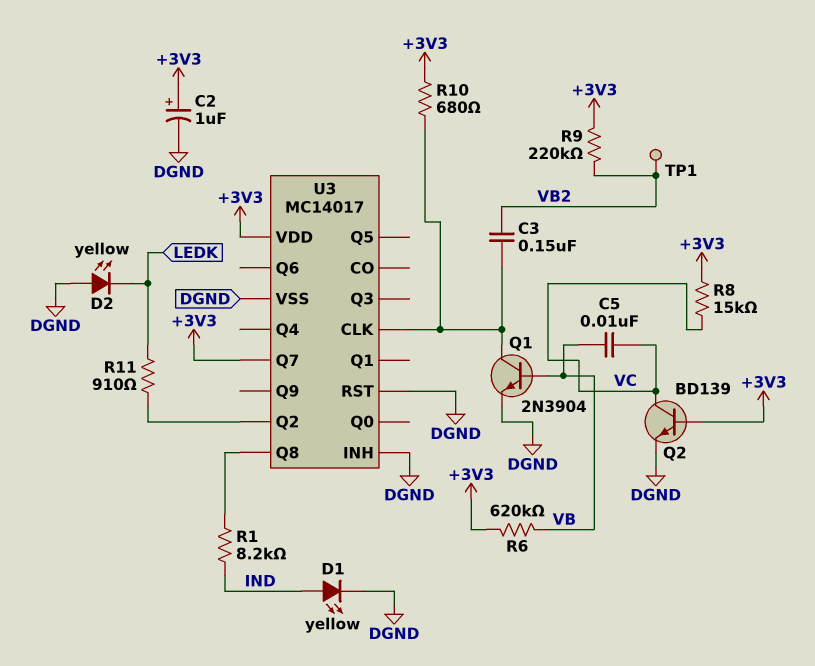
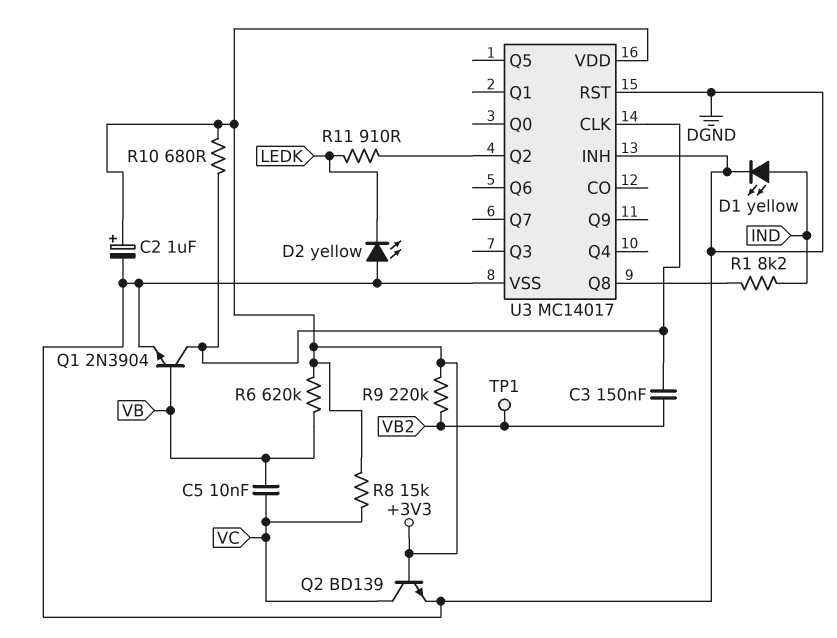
U3 pin Q7: +3V3 -> none

